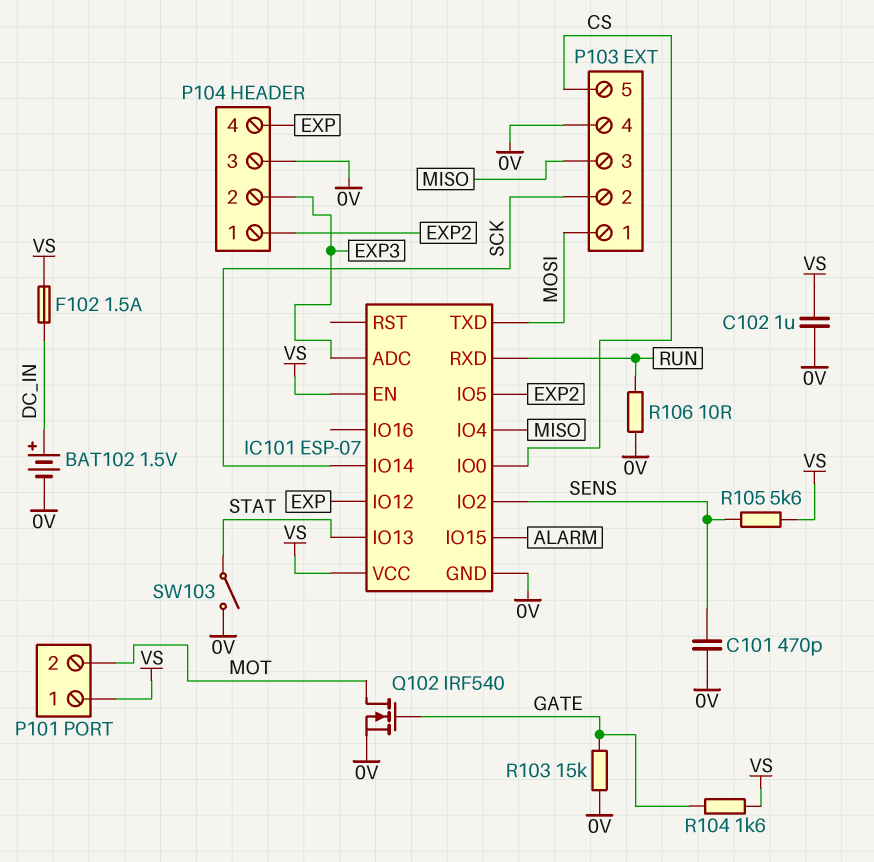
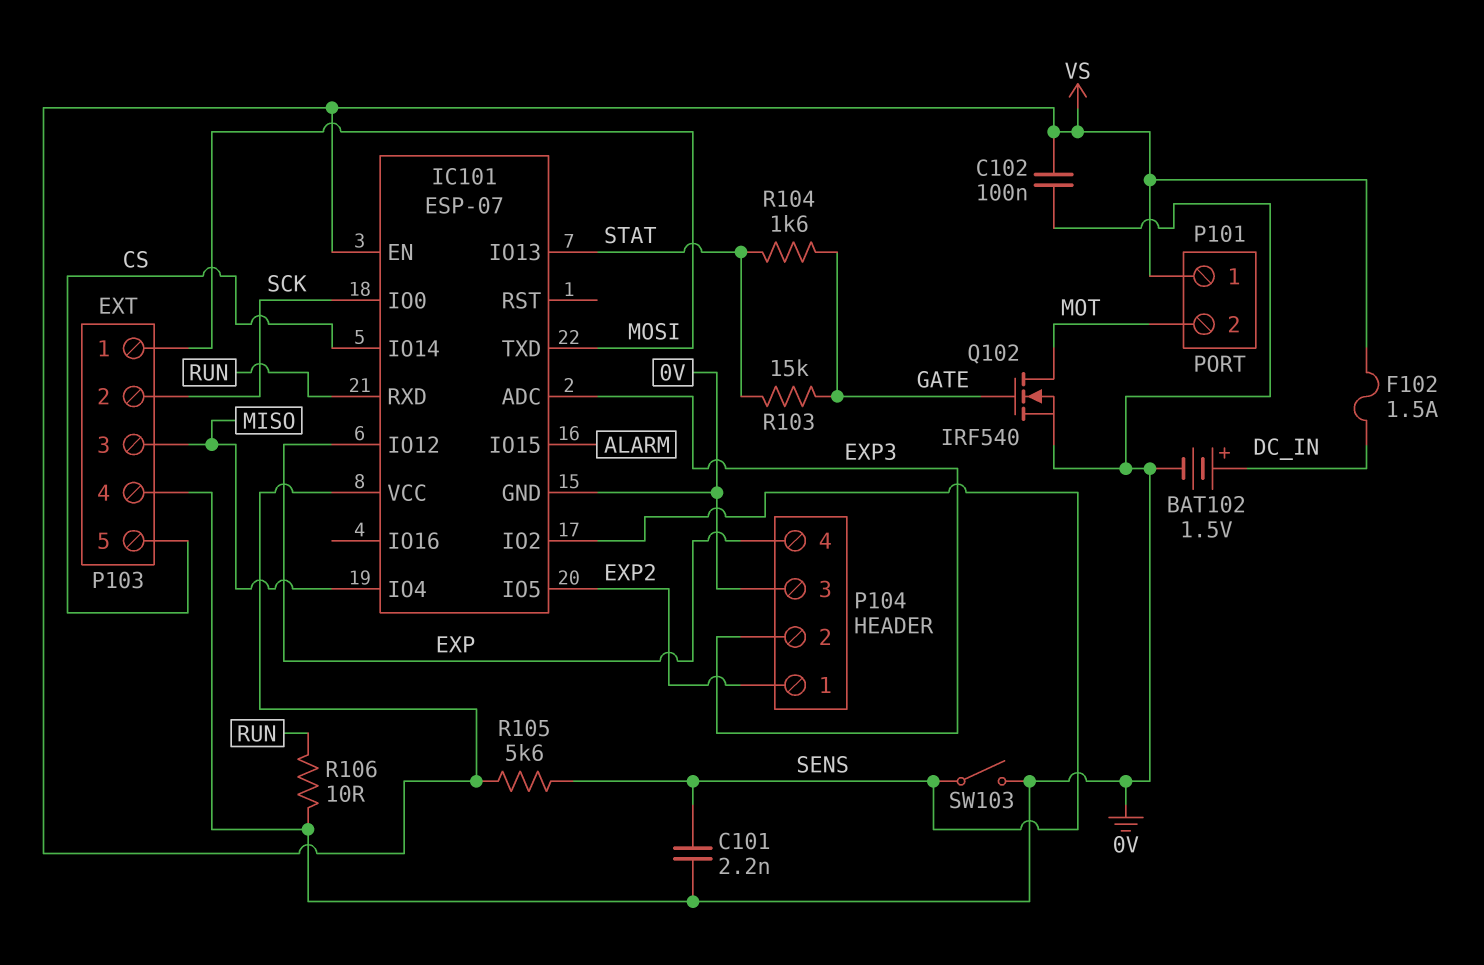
C101: 470pF (0V, SENS) -> 2.2nF (0V, SENS)
C102: 1uF (0V, VS) -> 100nF (0V, VS)
IC101 pin IO0: CS -> SCK
IC101 pin IO14: SCK -> CS
R103: 15k (0V, GATE) -> 15k (GATE, STAT)
R104: 1.6k (GATE, VS) -> 1.6k (GATE, STAT)
SW103: switch (0V, STAT) -> switch (0V, SENS)

